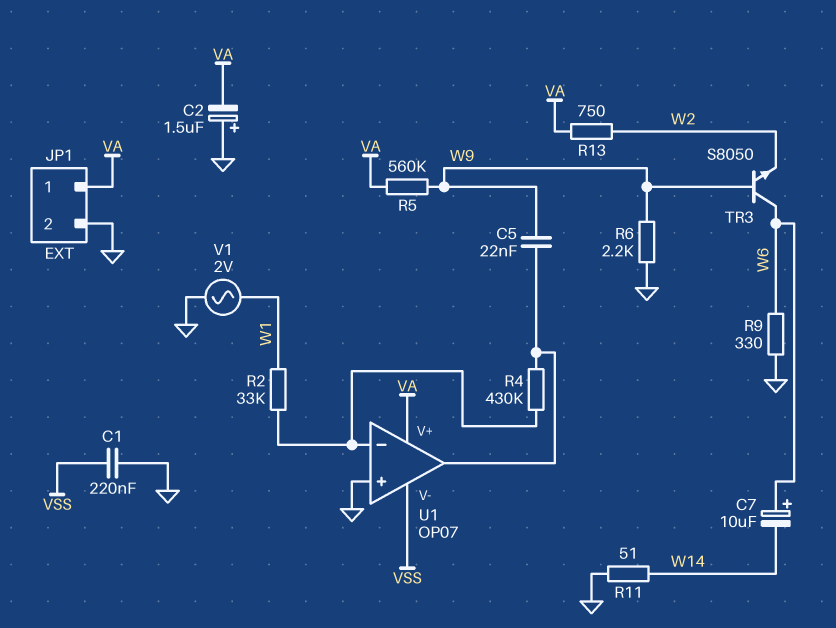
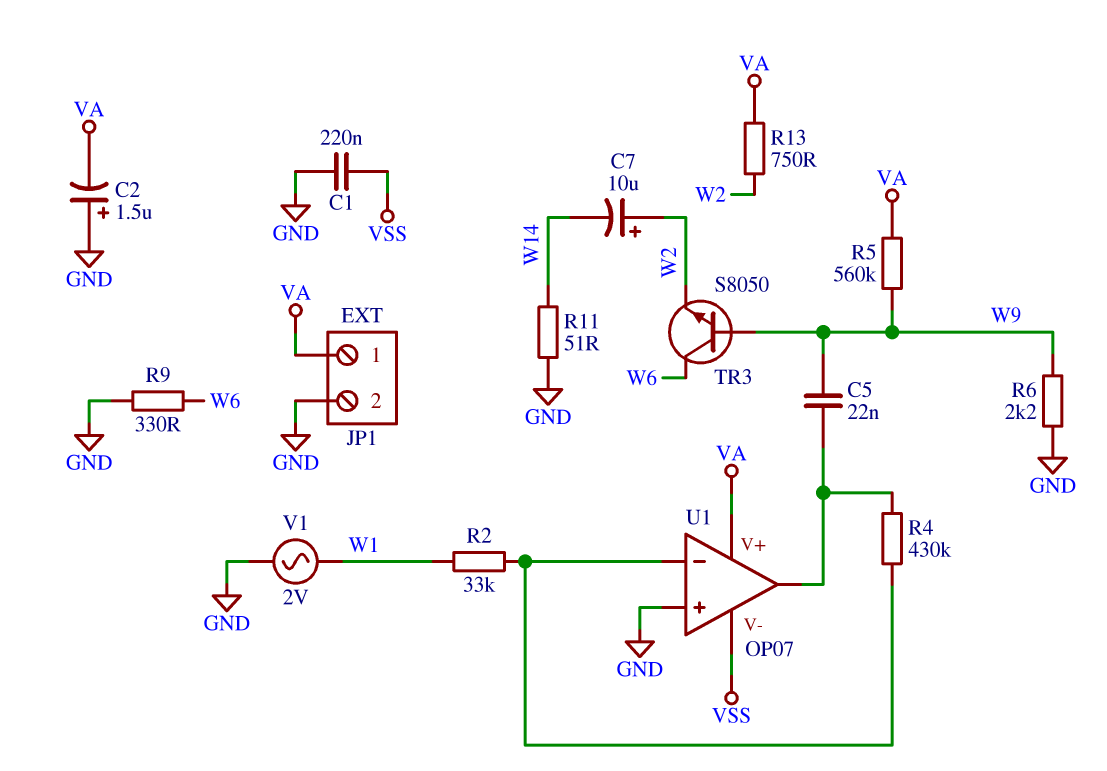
C7: 10uF (plus W6, minus W14) -> 10uF (plus W2, minus W14)

